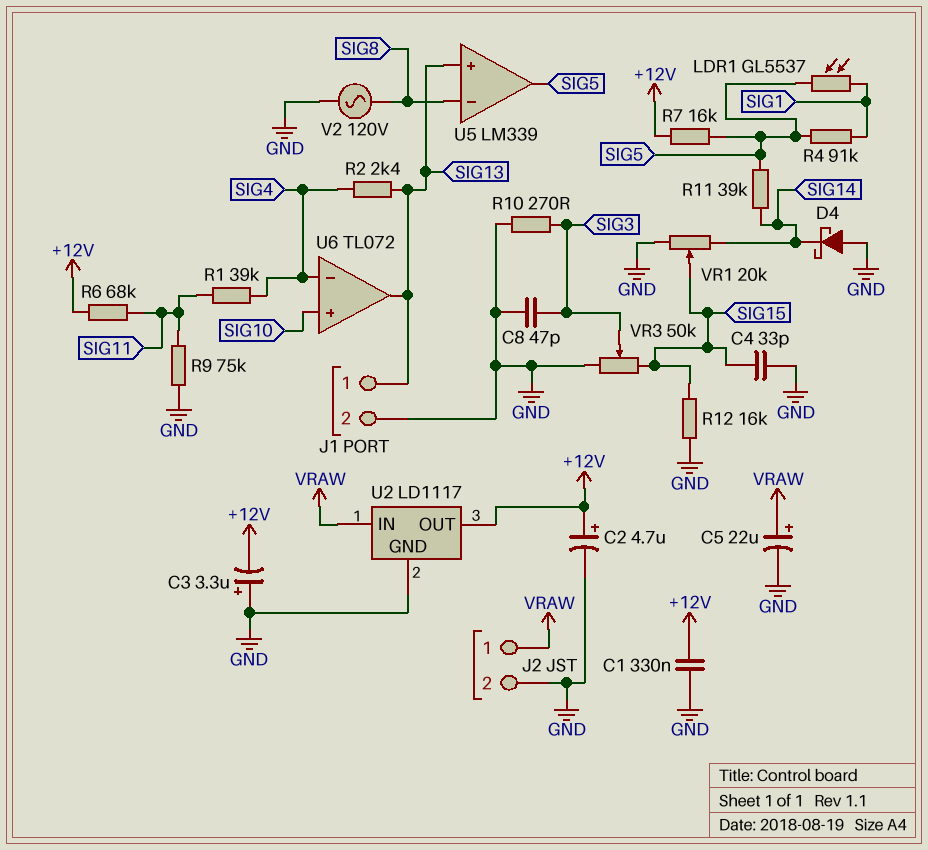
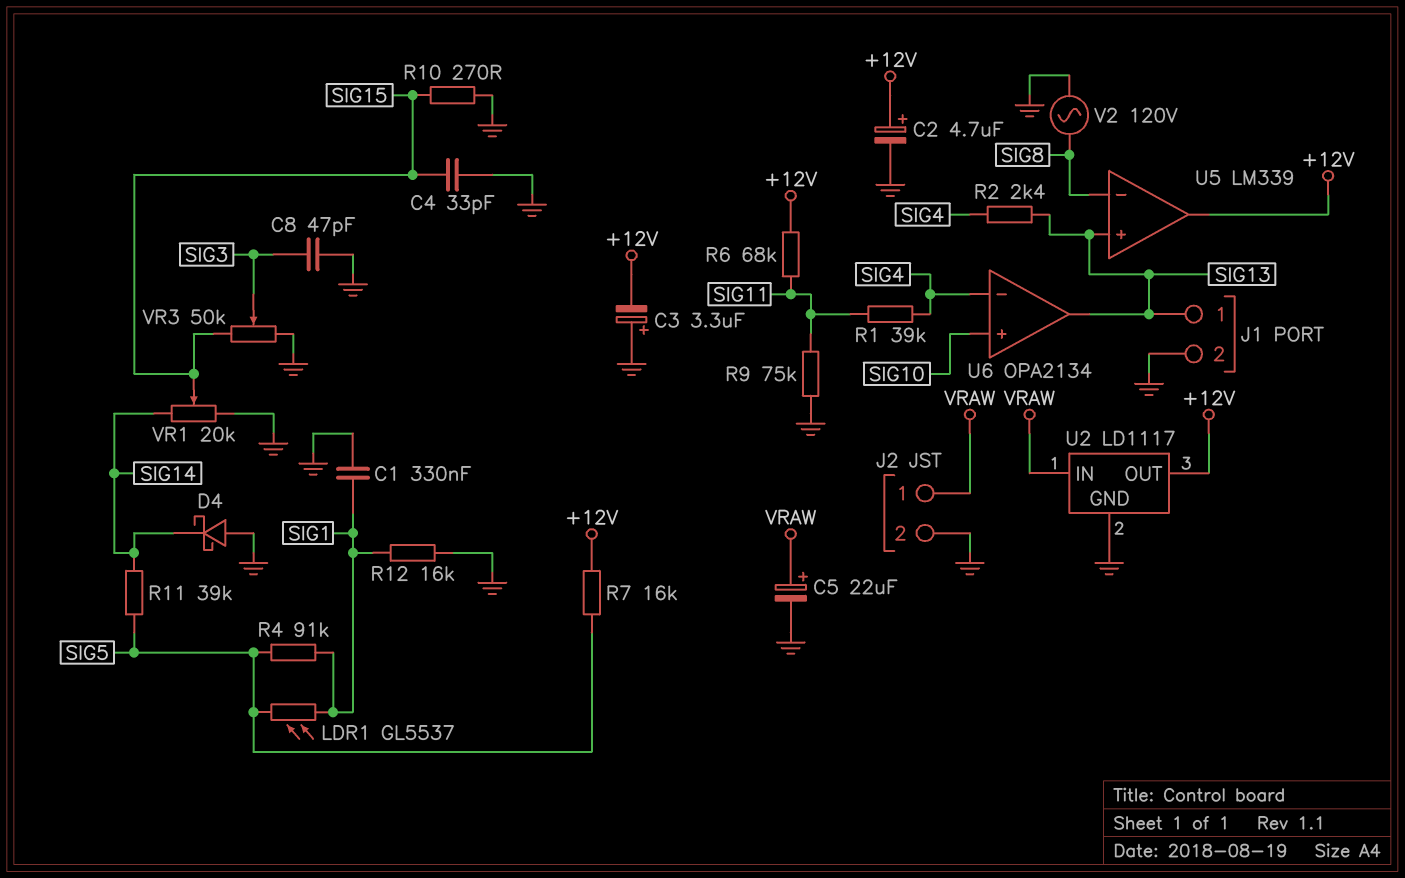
C1: 330nF (+12V, GND) -> 330nF (GND, SIG1)
R10: 270 (GND, SIG3) -> 270 (GND, SIG15)
R12: 16k (GND, SIG15) -> 16k (GND, SIG1)
U5 pin out: SIG5 -> +12V
U6: TL072 -> OPA2134

